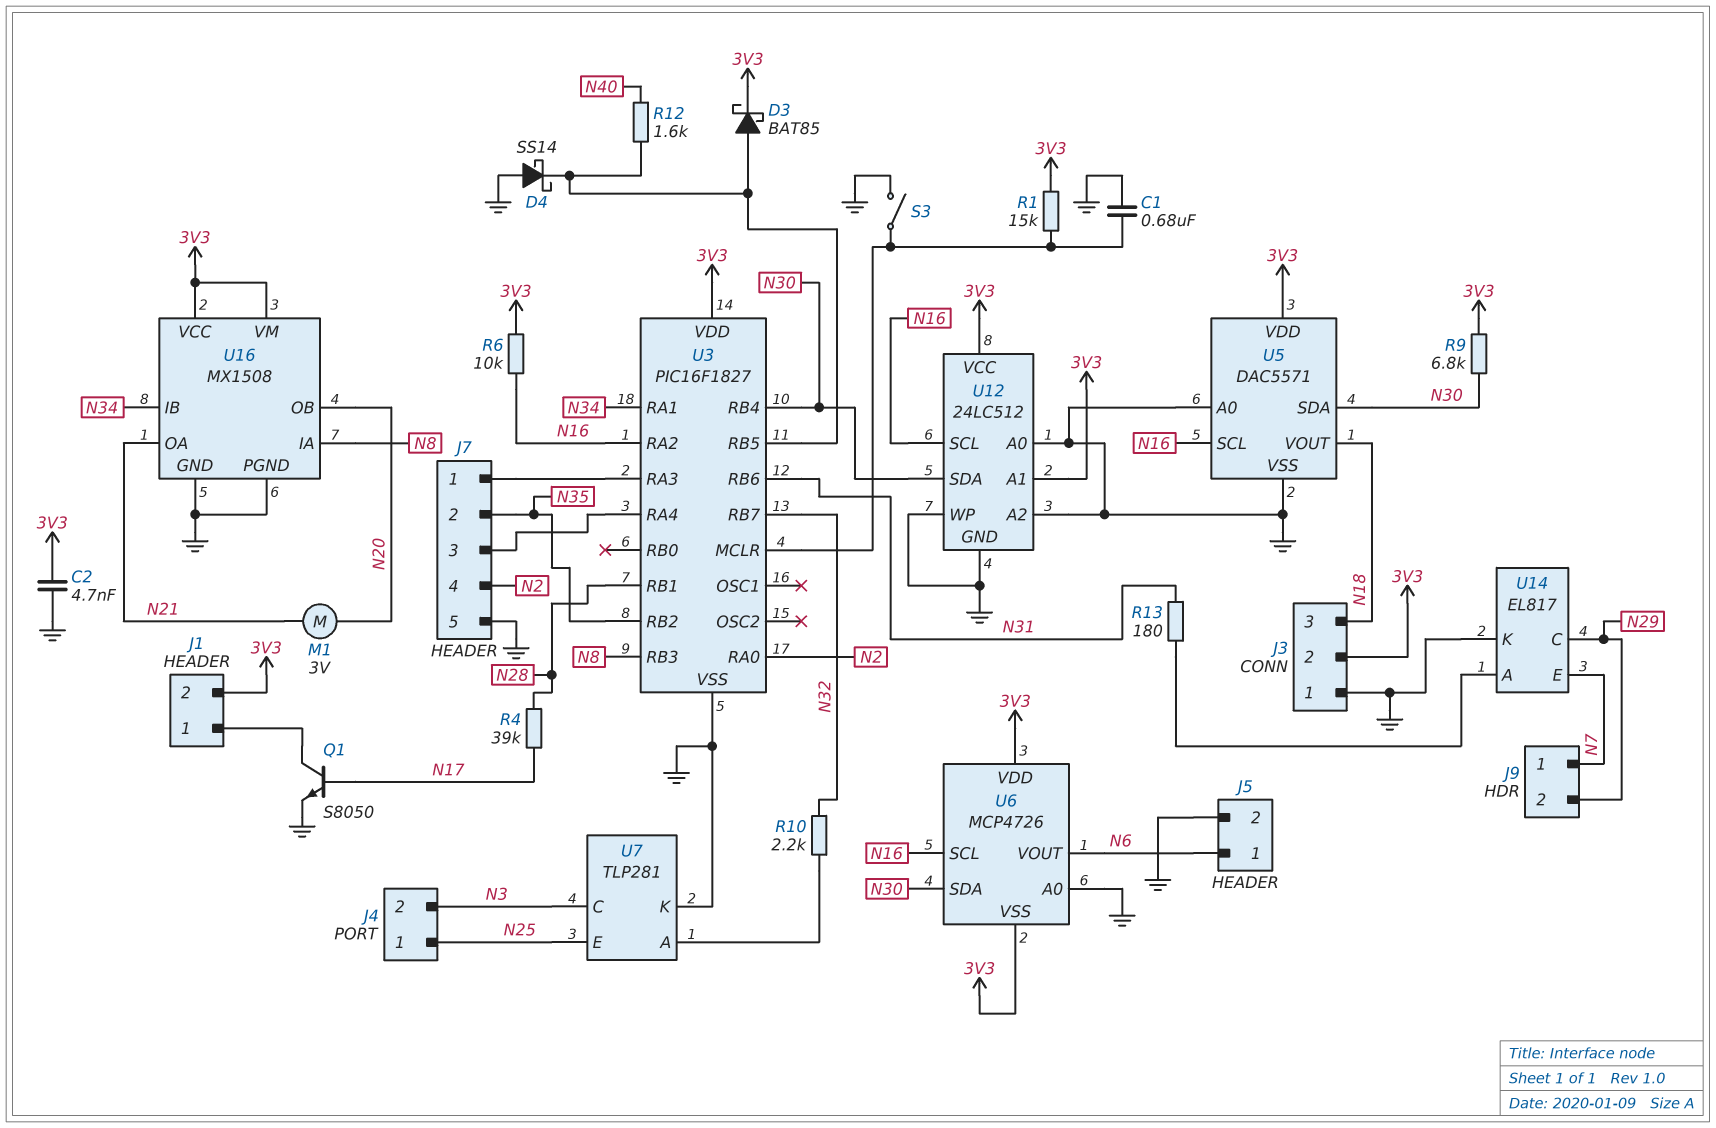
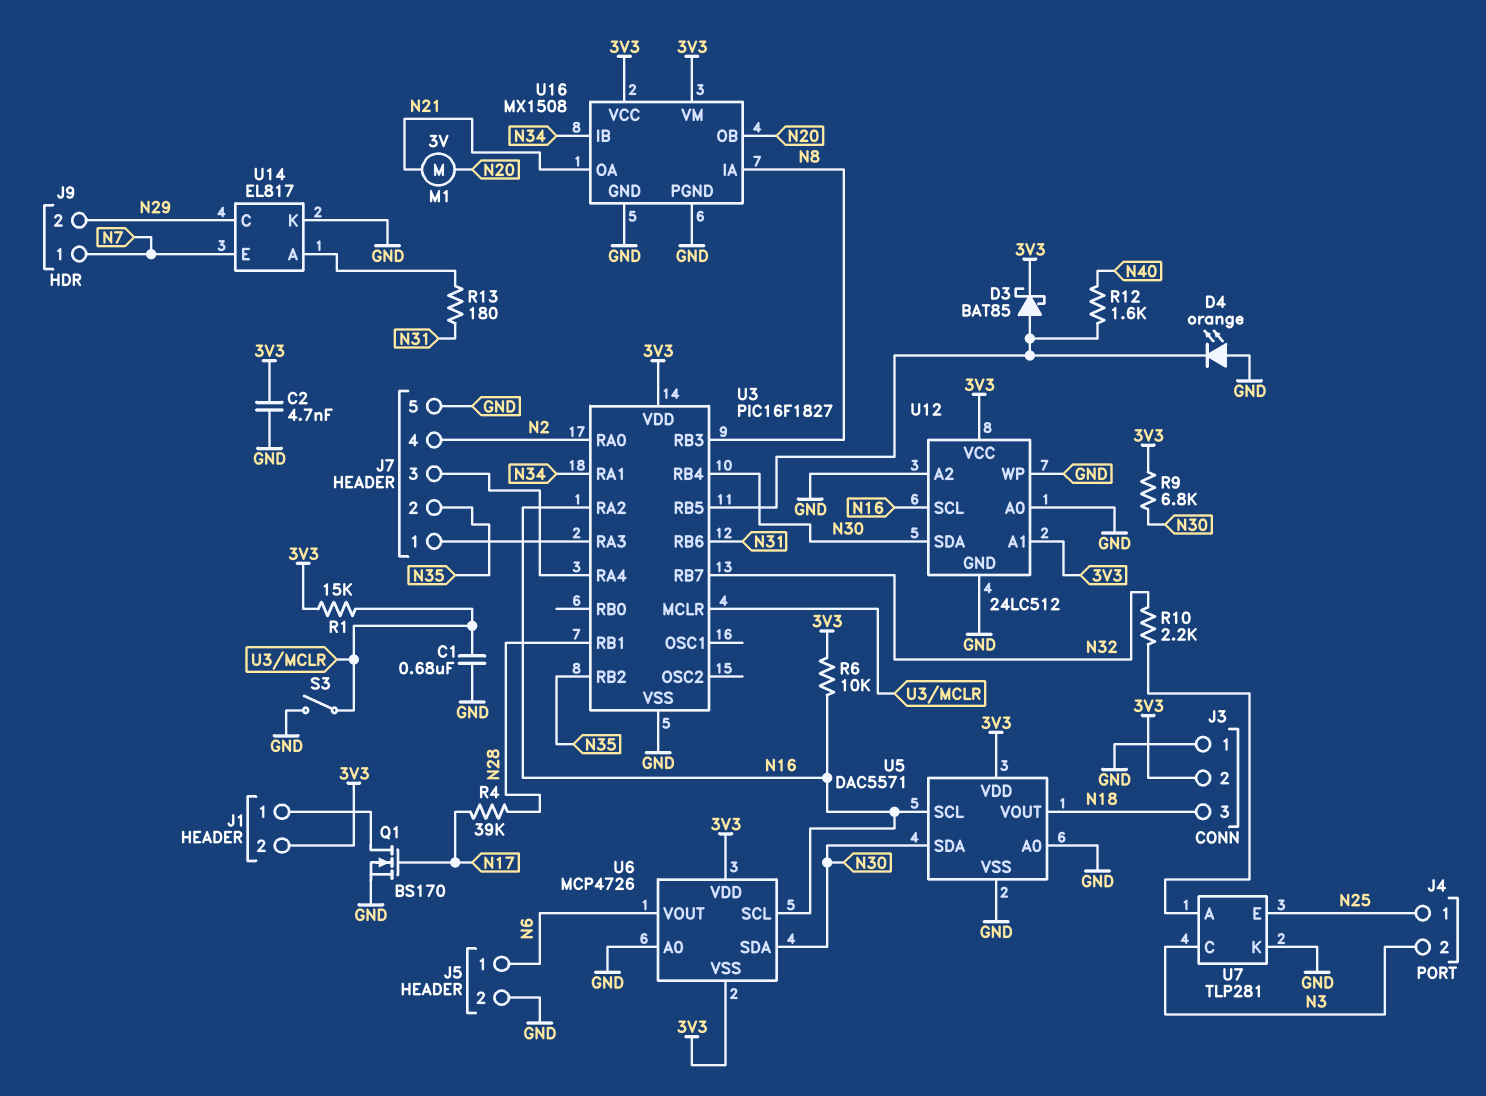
D4: schottky SS14 (A GND, K U3/RB5) -> LED orange (A GND, K U3/RB5)
Q1: NPN S8050 (B N17, C J1/1, E GND) -> NMOS BS170 (G N17, D J1/1, S GND)

